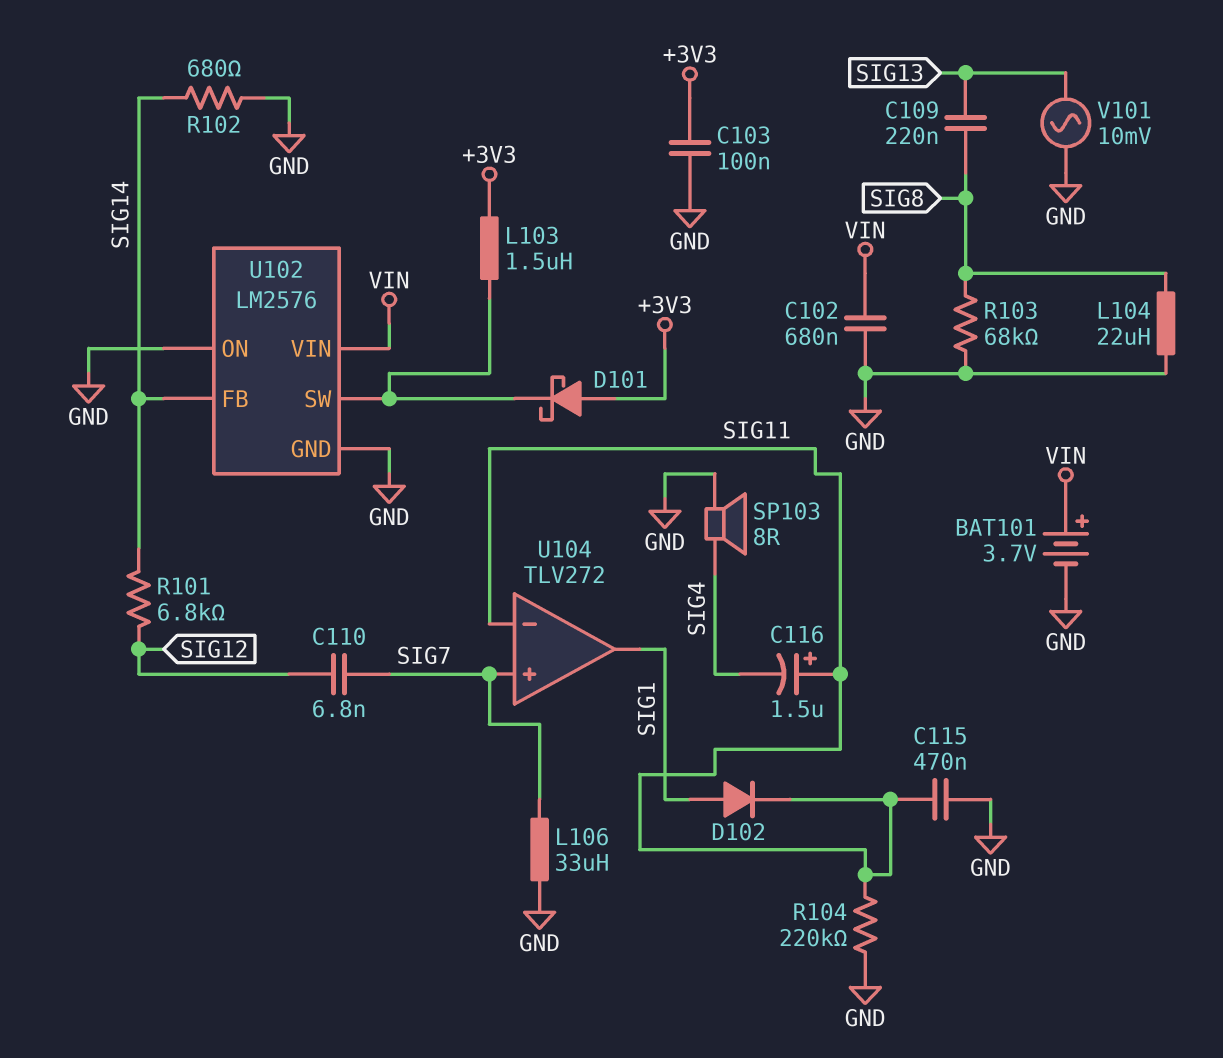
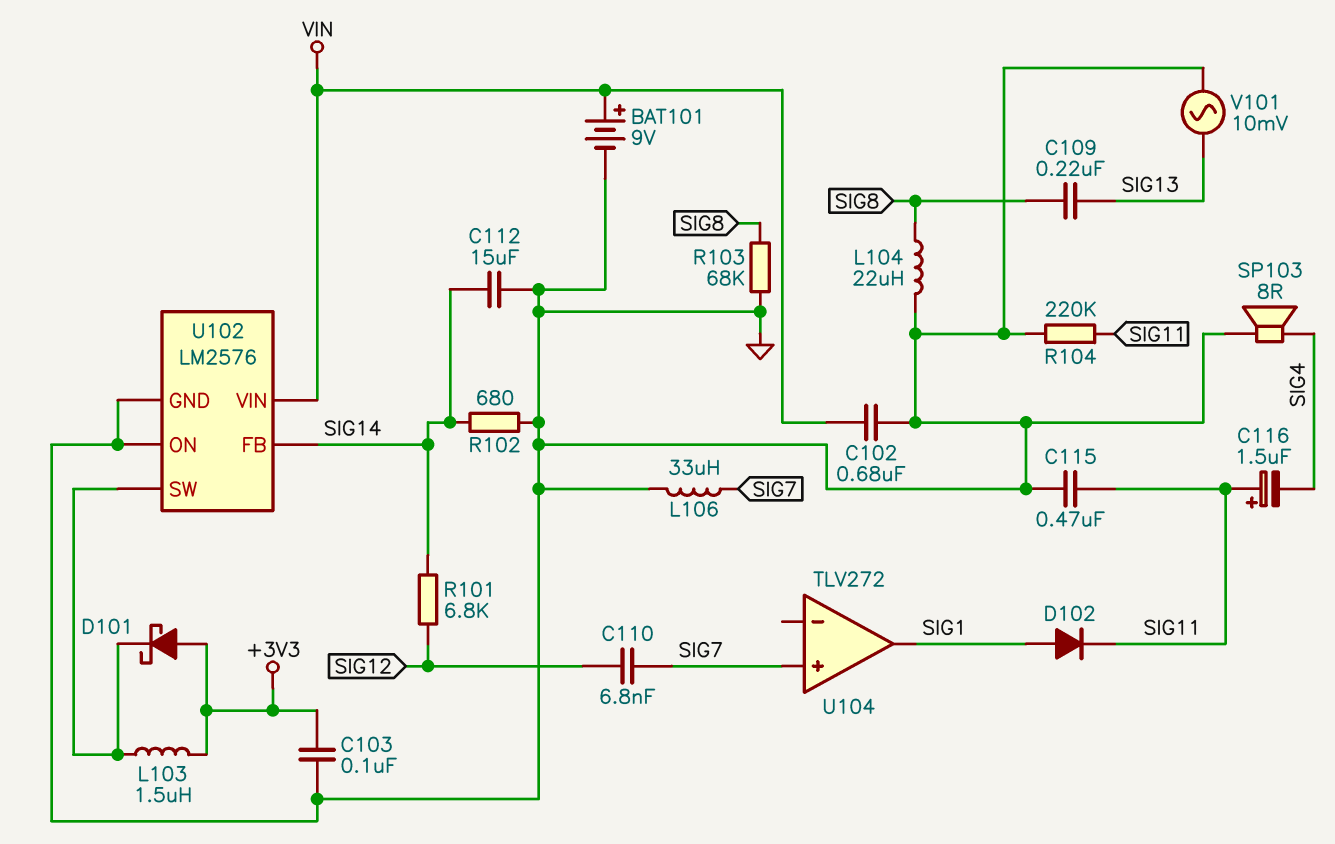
BAT101: 3.7V (plus VIN, minus GND) -> 9V (plus VIN, minus GND)
C112: none -> 15uF (GND, SIG14)
U104 pin in-: SIG11 -> none

